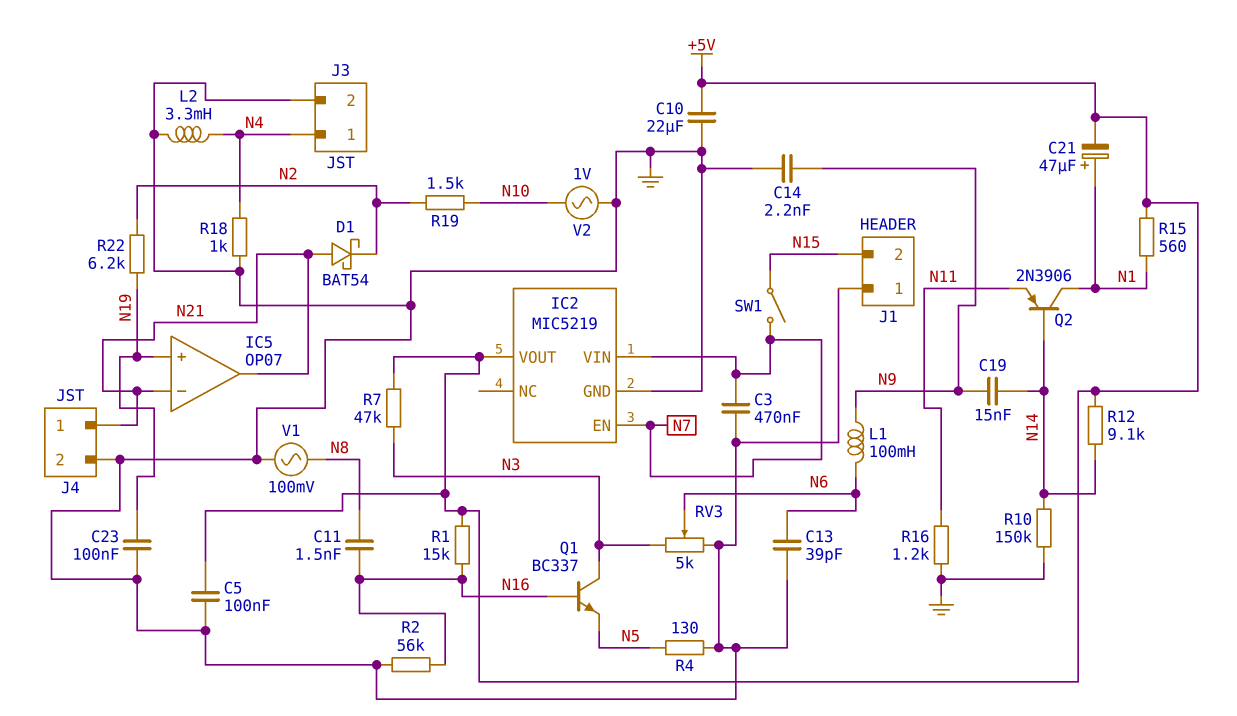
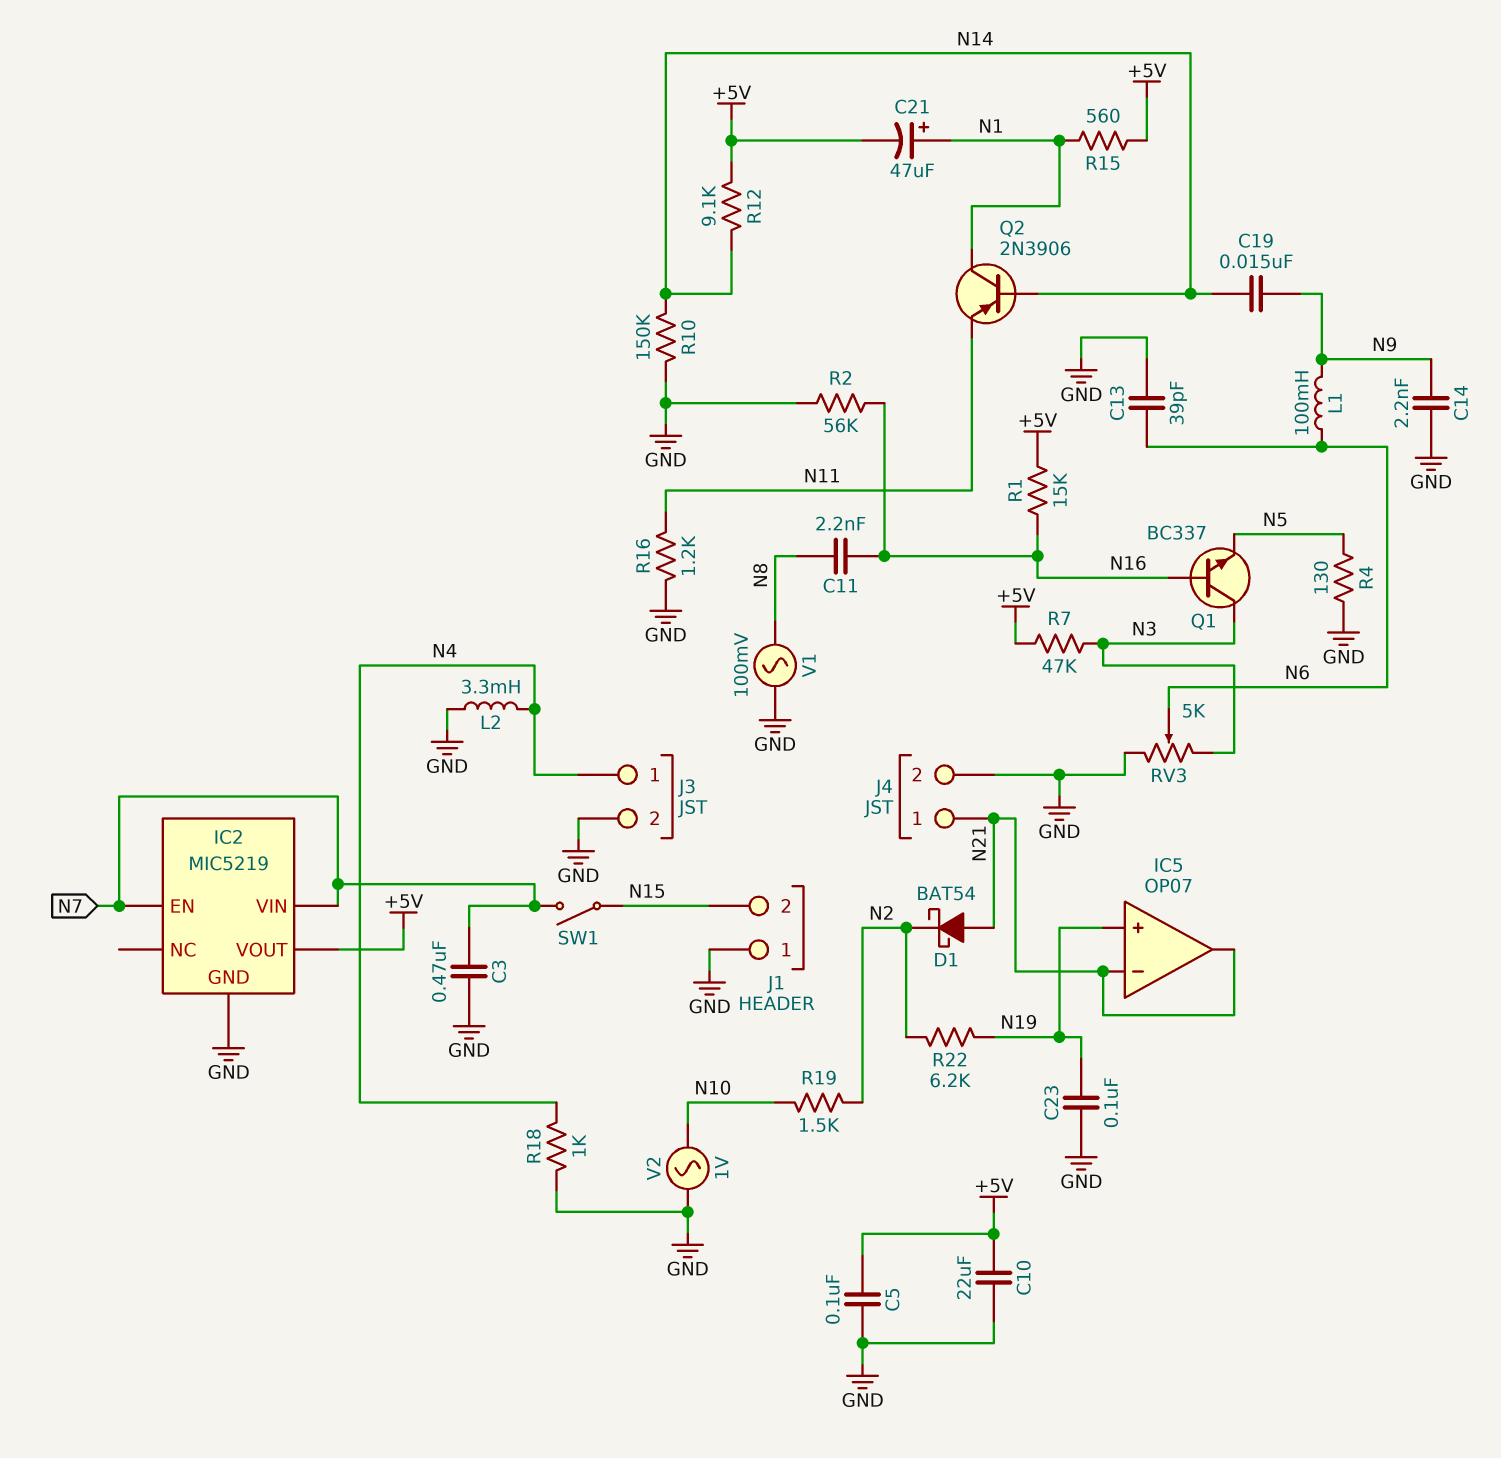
C11: 1.5nF (N8, N16) -> 2.2nF (N8, N16)

